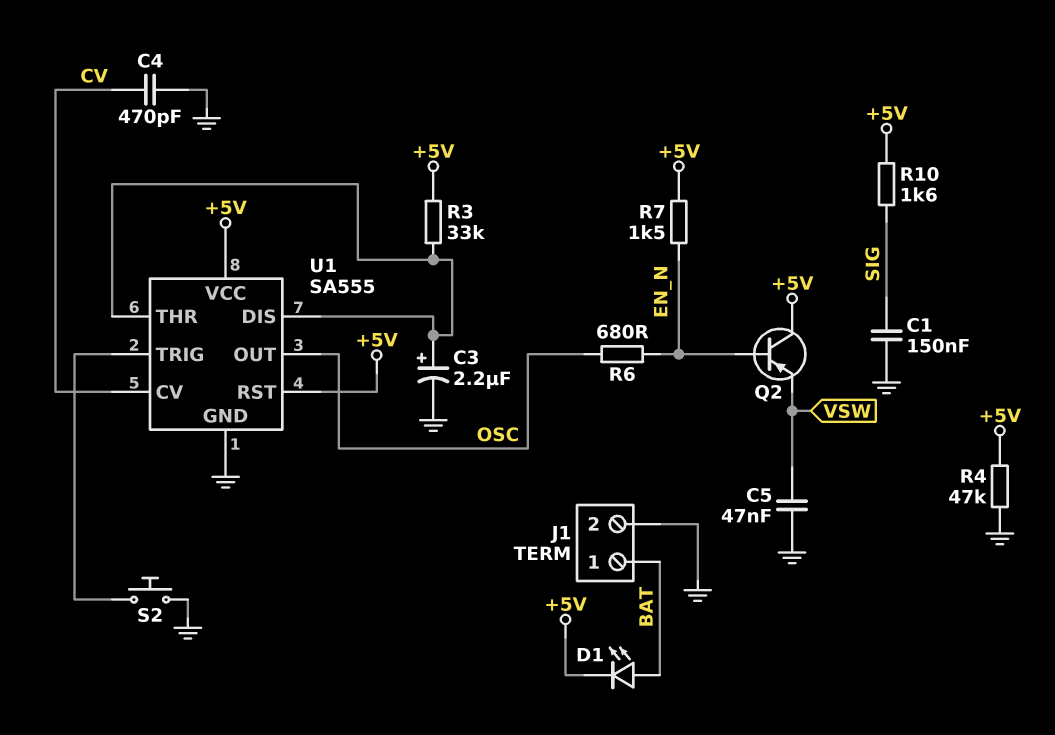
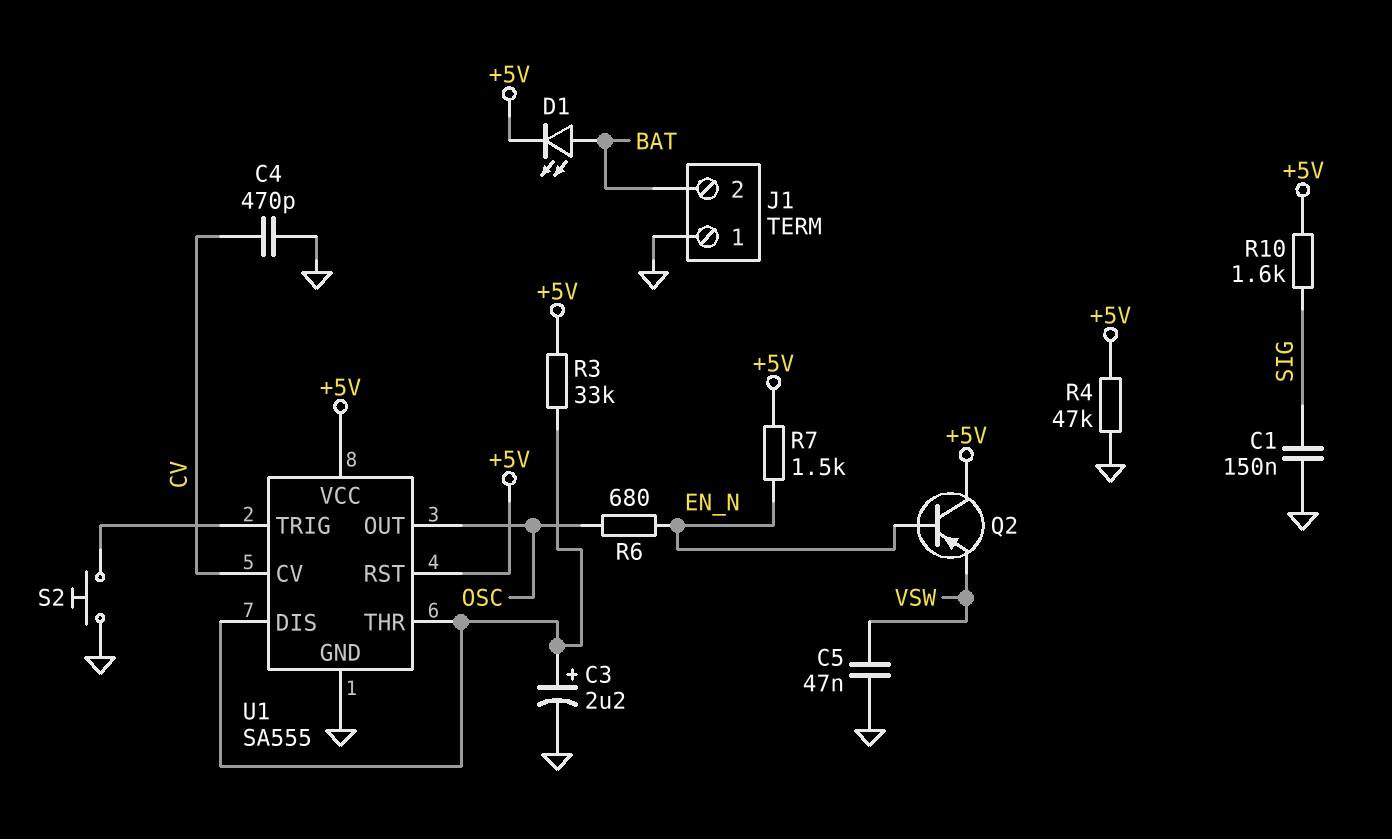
J1 pin 1: BAT -> GND
J1 pin 2: GND -> BAT

